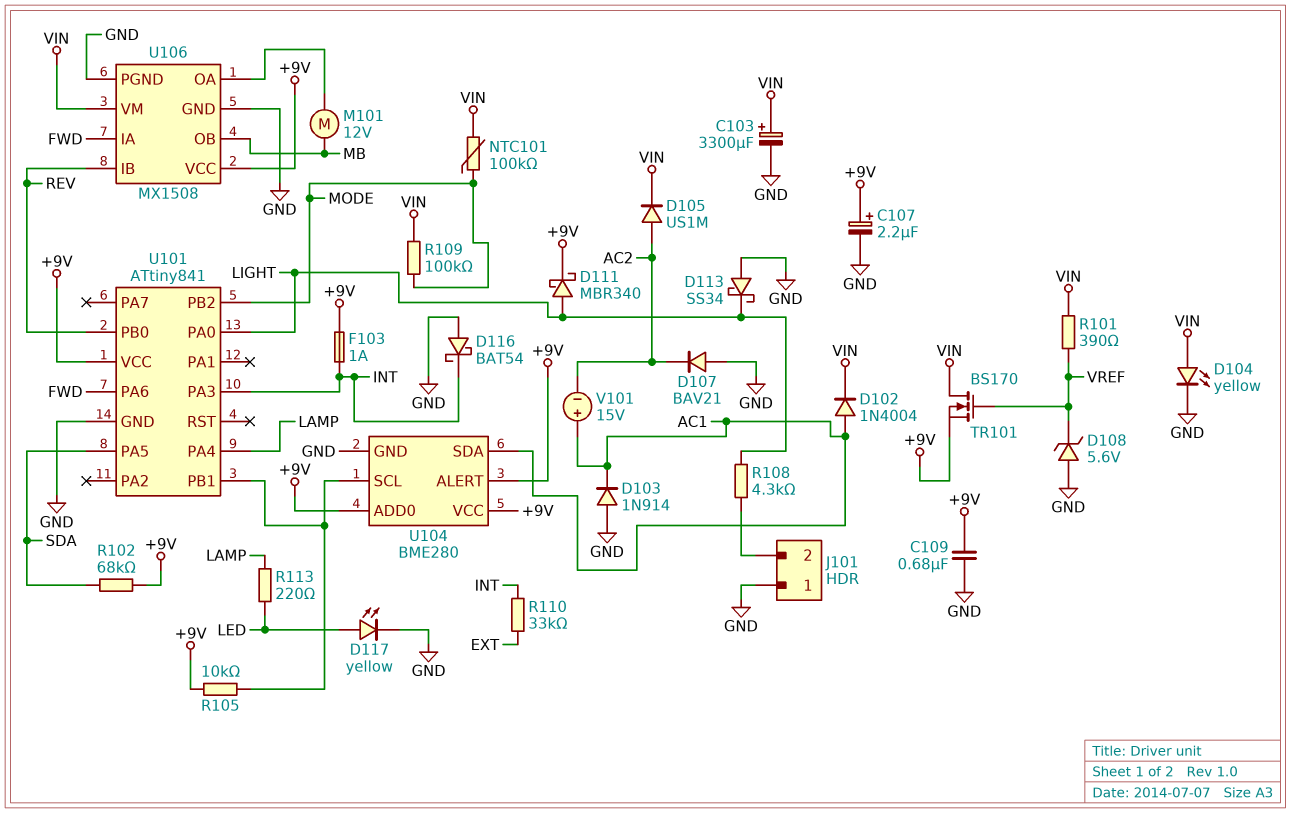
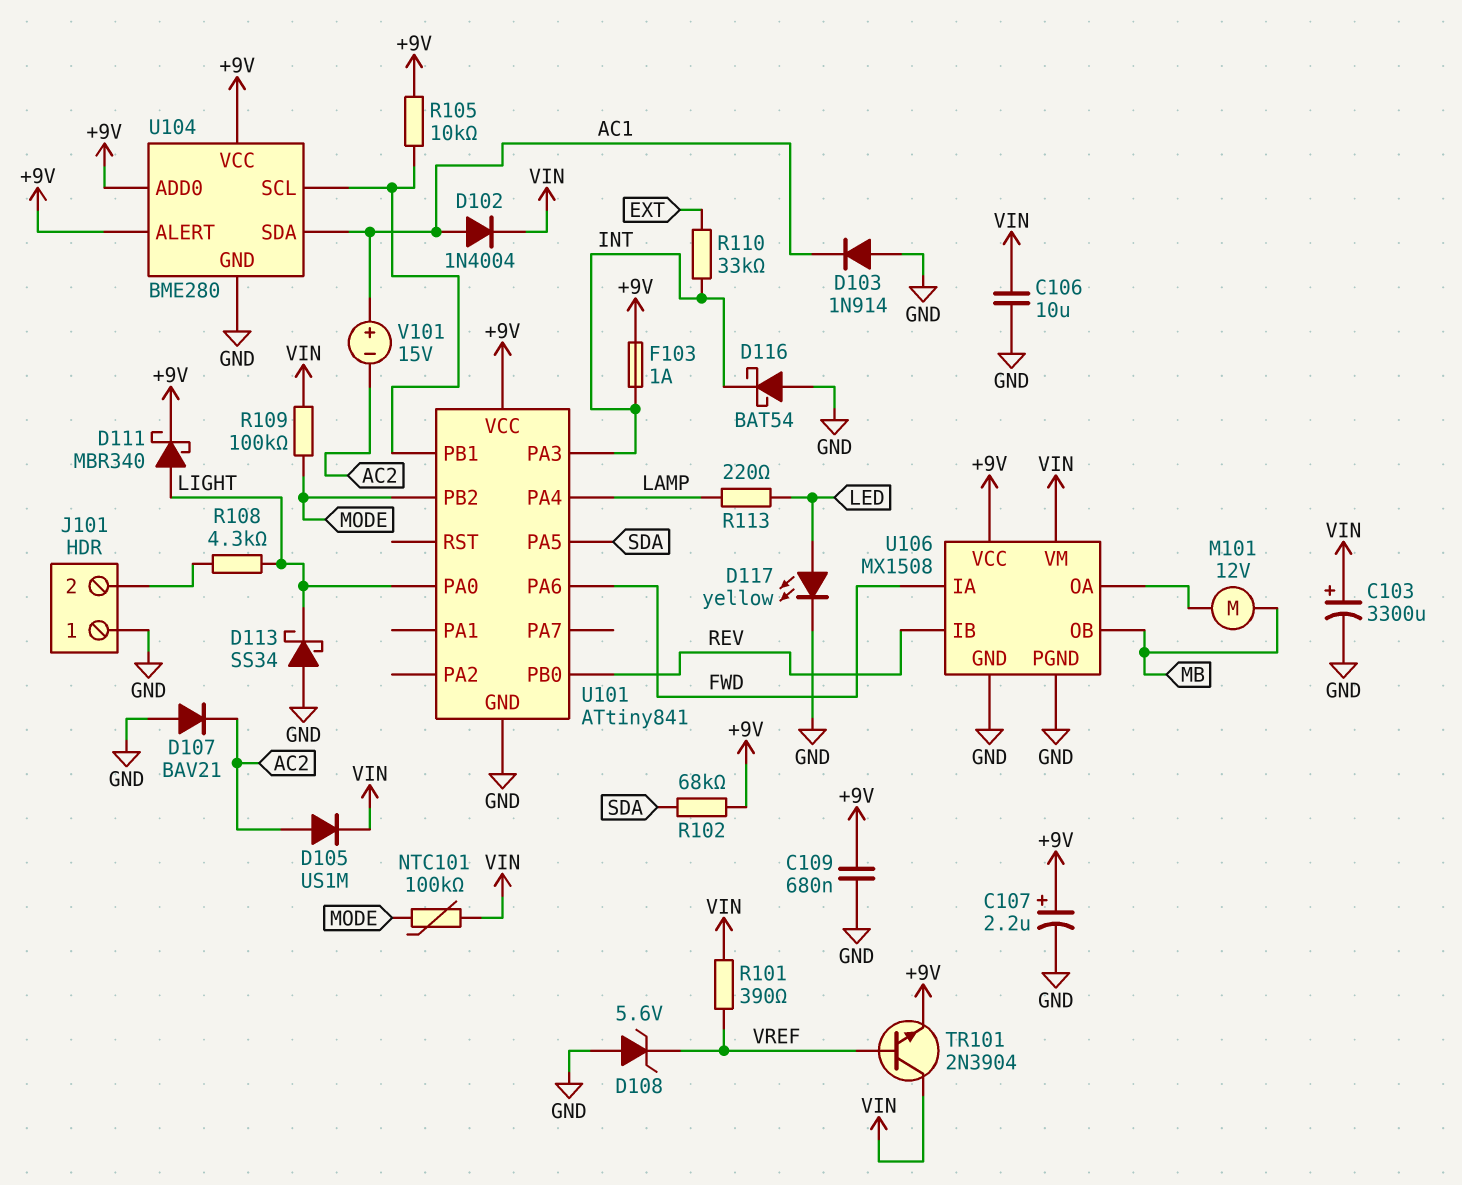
C106: none -> 10uF (GND, VIN)
D104: LED yellow (A VIN, K GND) -> none
TR101: NMOS BS170 (G VREF, D VIN, S +9V) -> NPN 2N3904 (B VREF, C VIN, E +9V)

